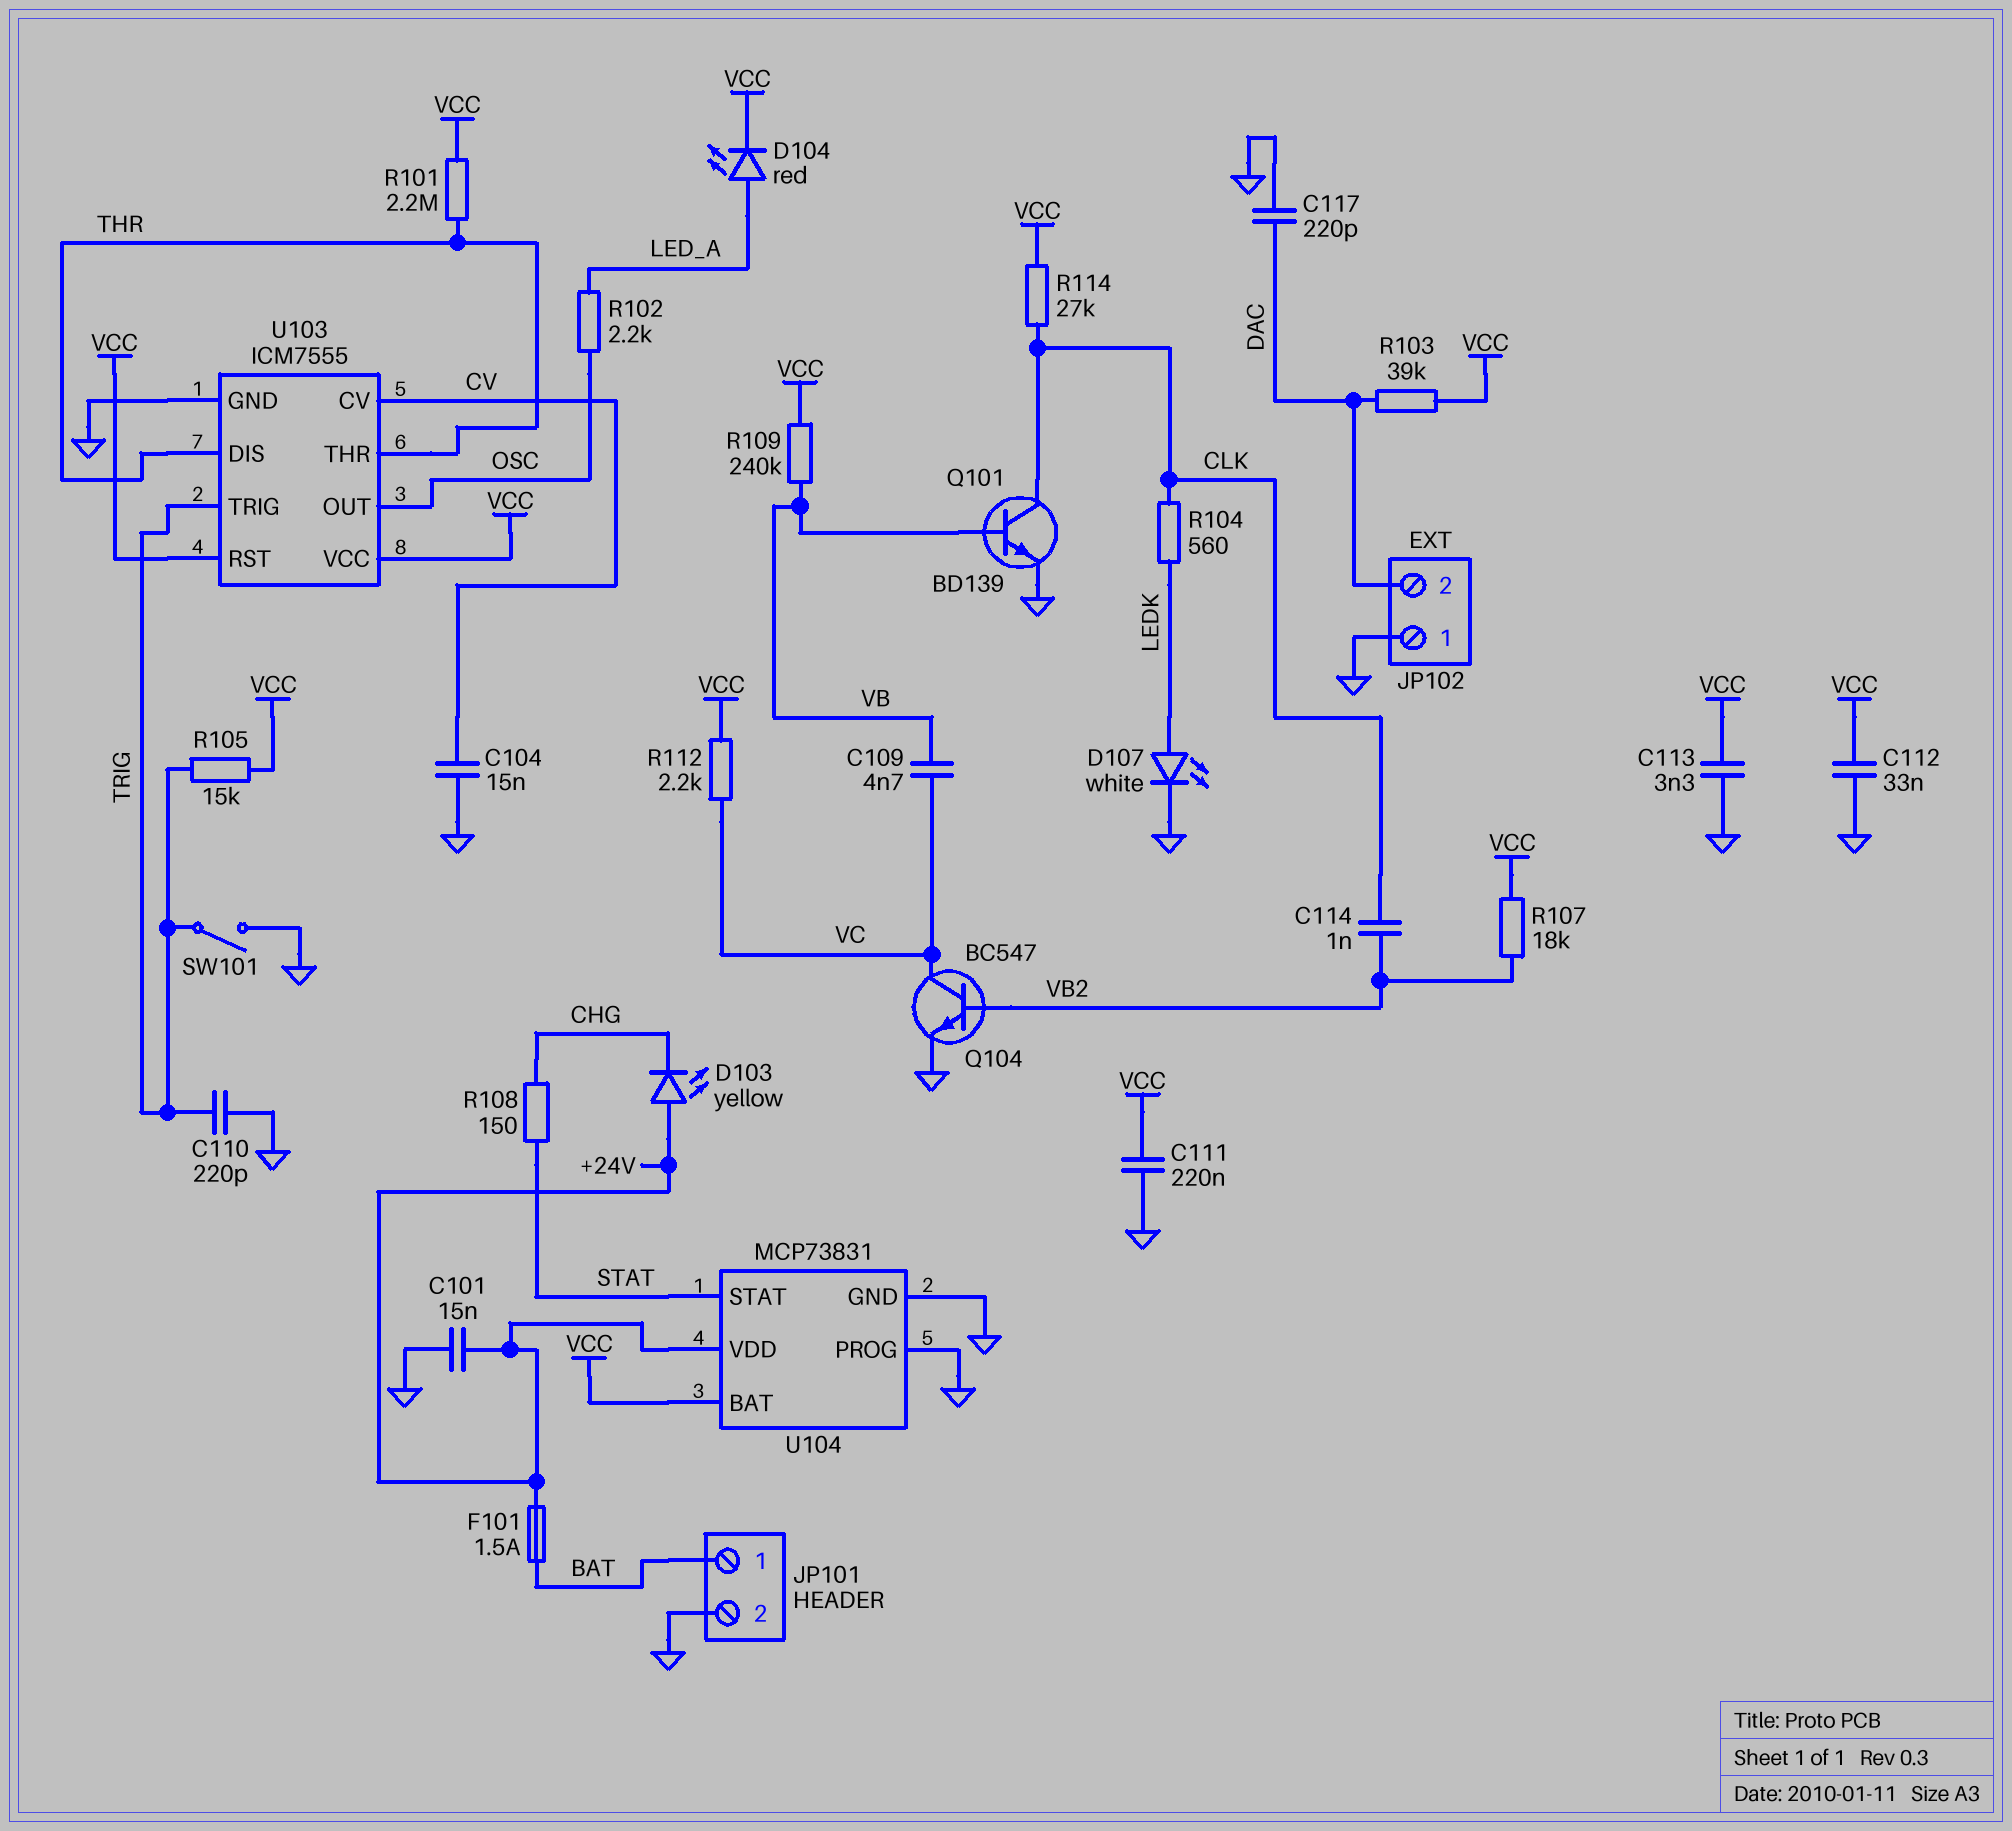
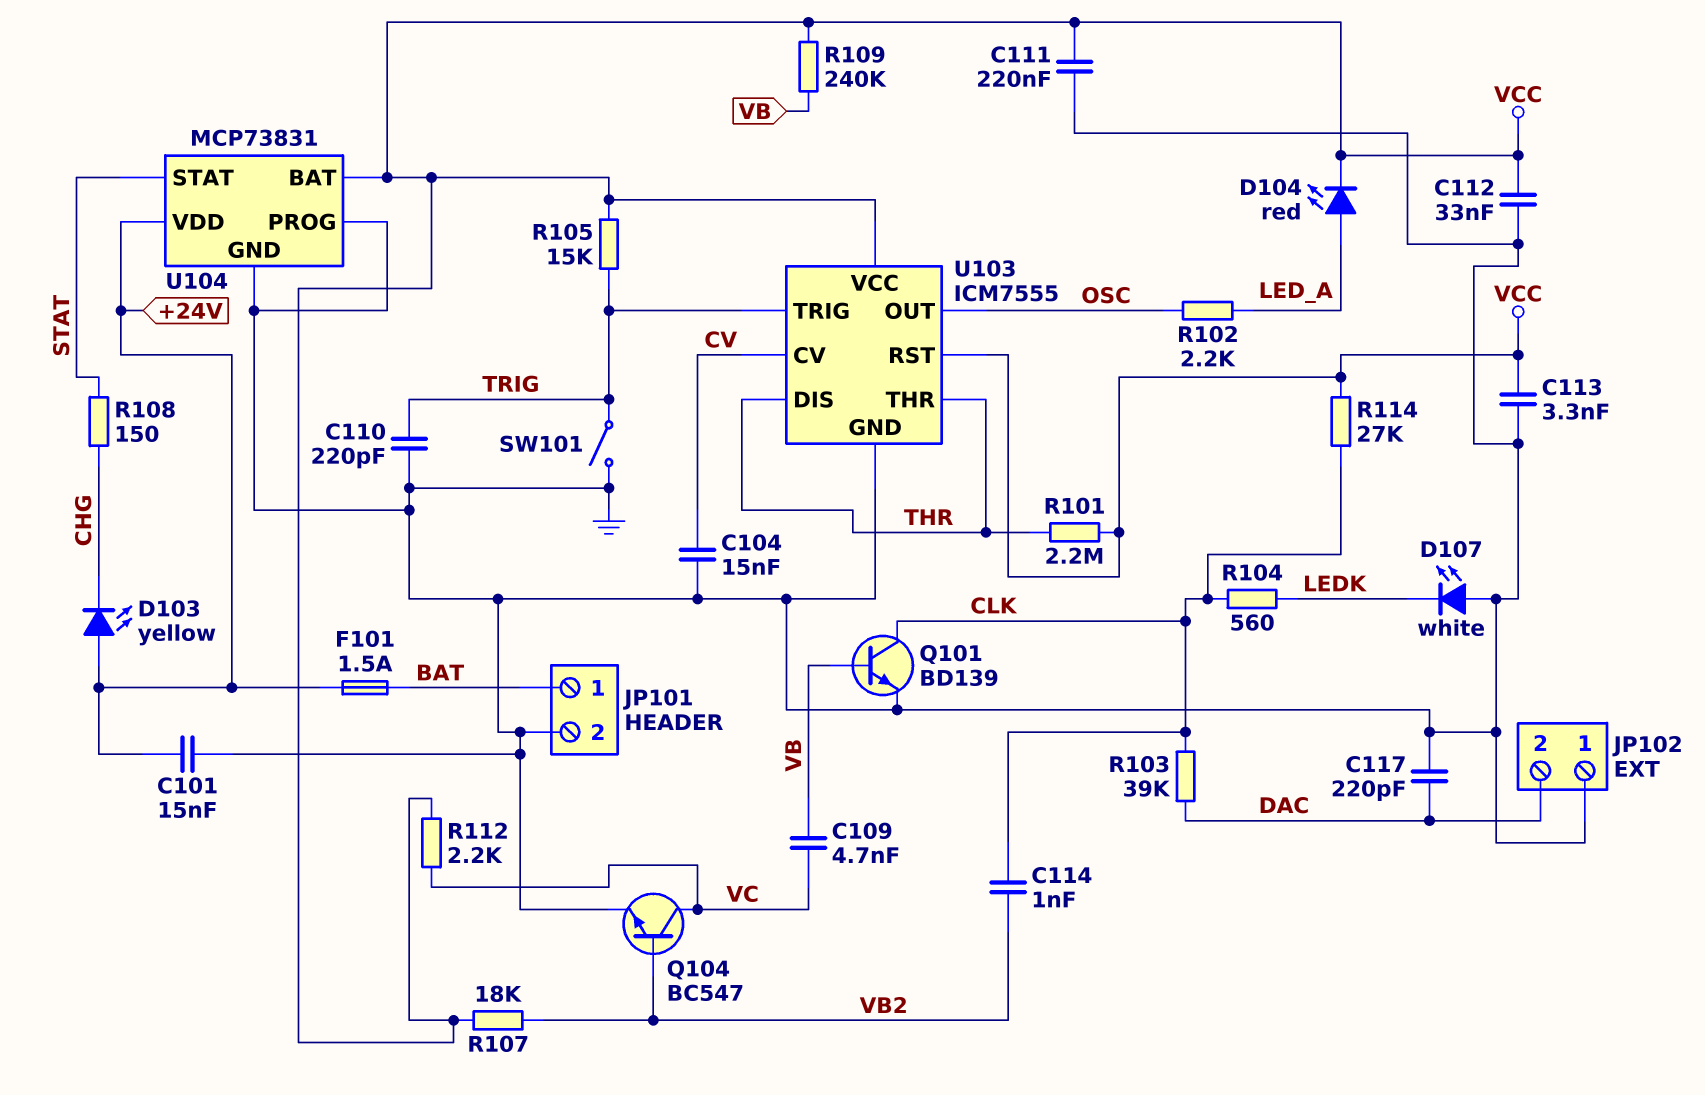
D107: LED white (A LEDK, K GND) -> LED white (A GND, K LEDK)
R103: 39k (DAC, VCC) -> 39k (CLK, DAC)

